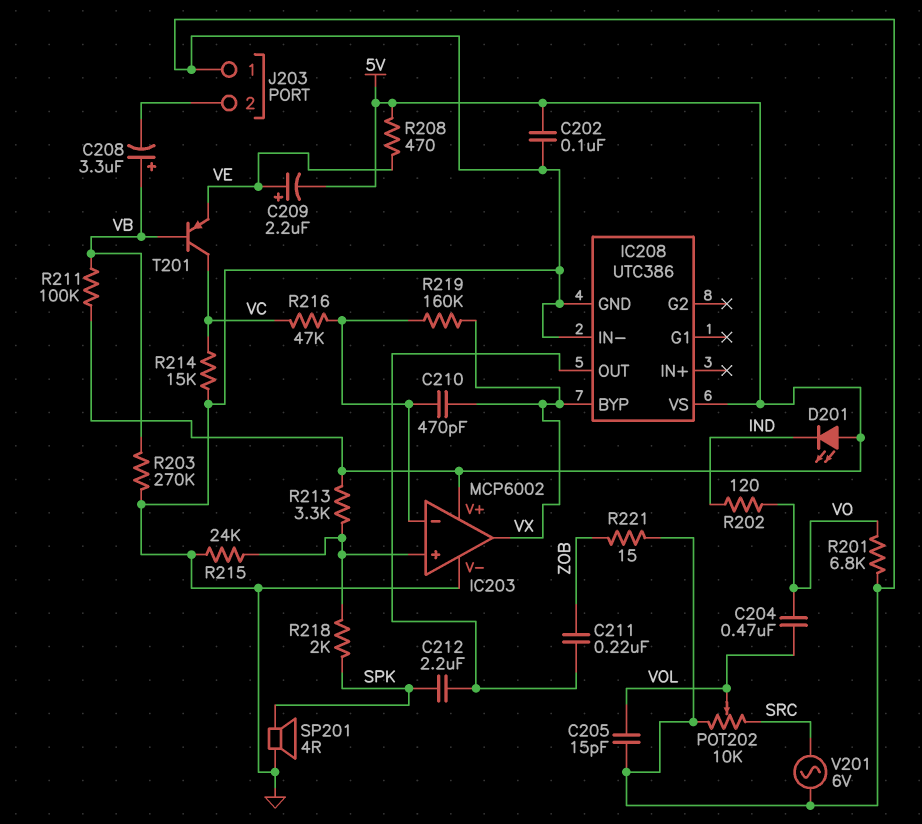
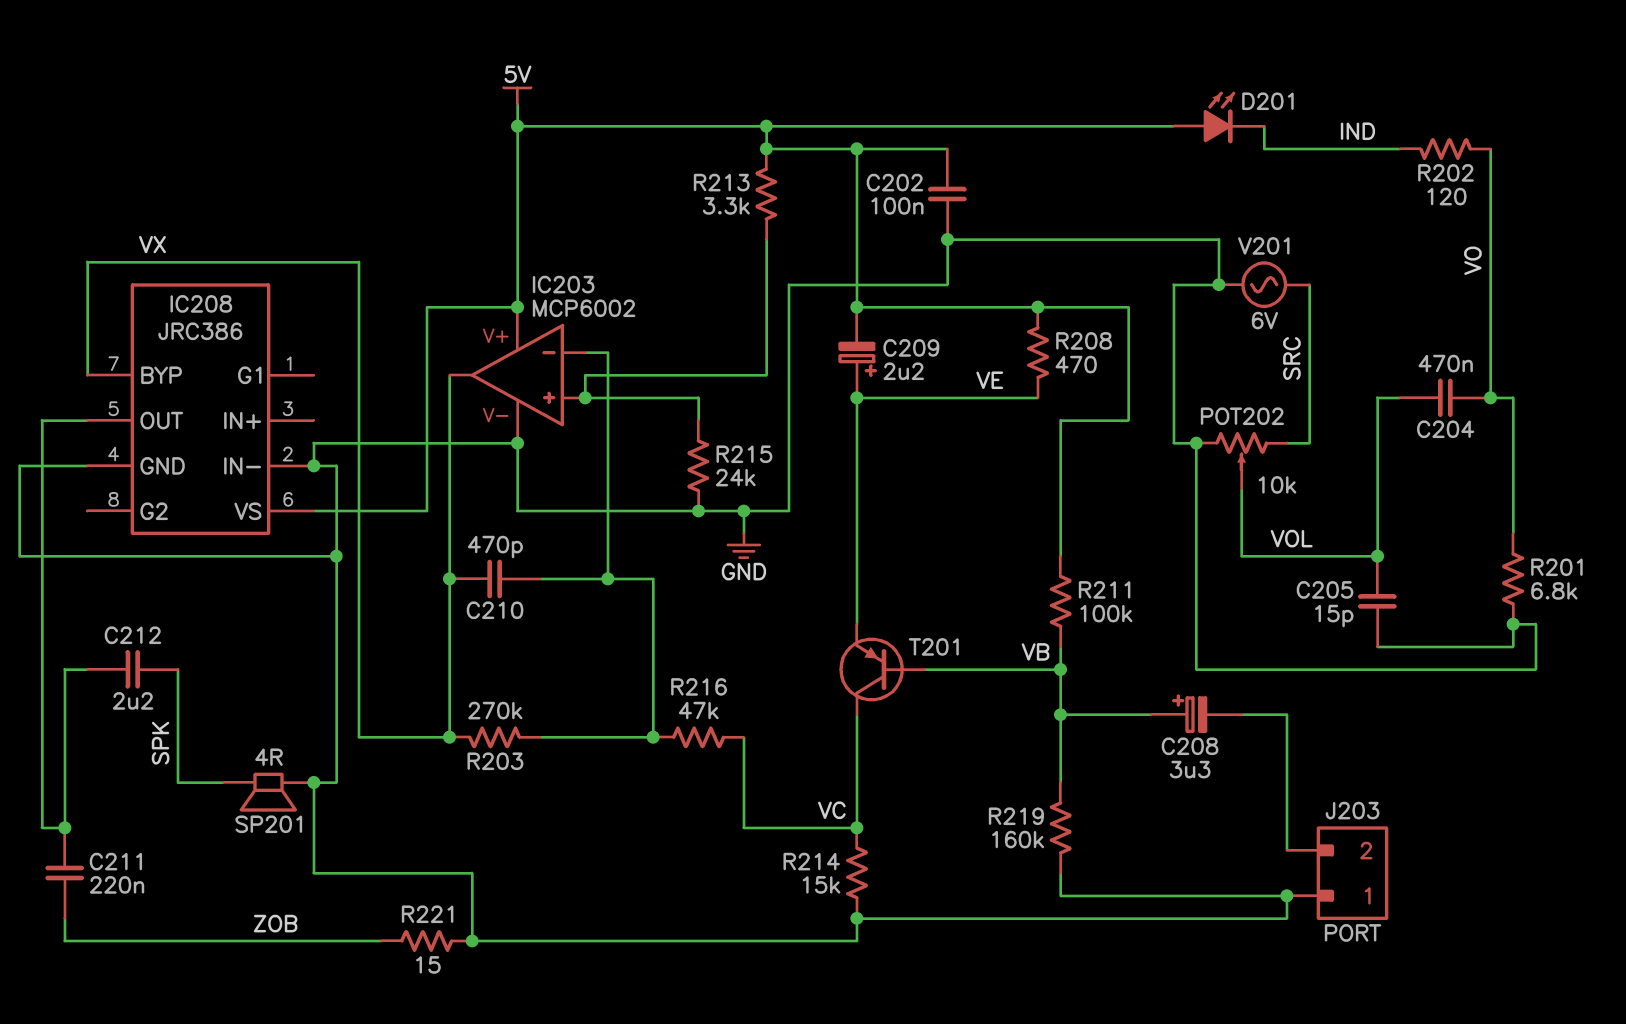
IC208: UTC386 -> JRC386
R203: 270k (GND, VB) -> 270k (IC203/in-, VX)
R218: 2k (IC203/in+, SPK) -> none
R219: 160k (IC203/in-, VX) -> 160k (GND, VB)

